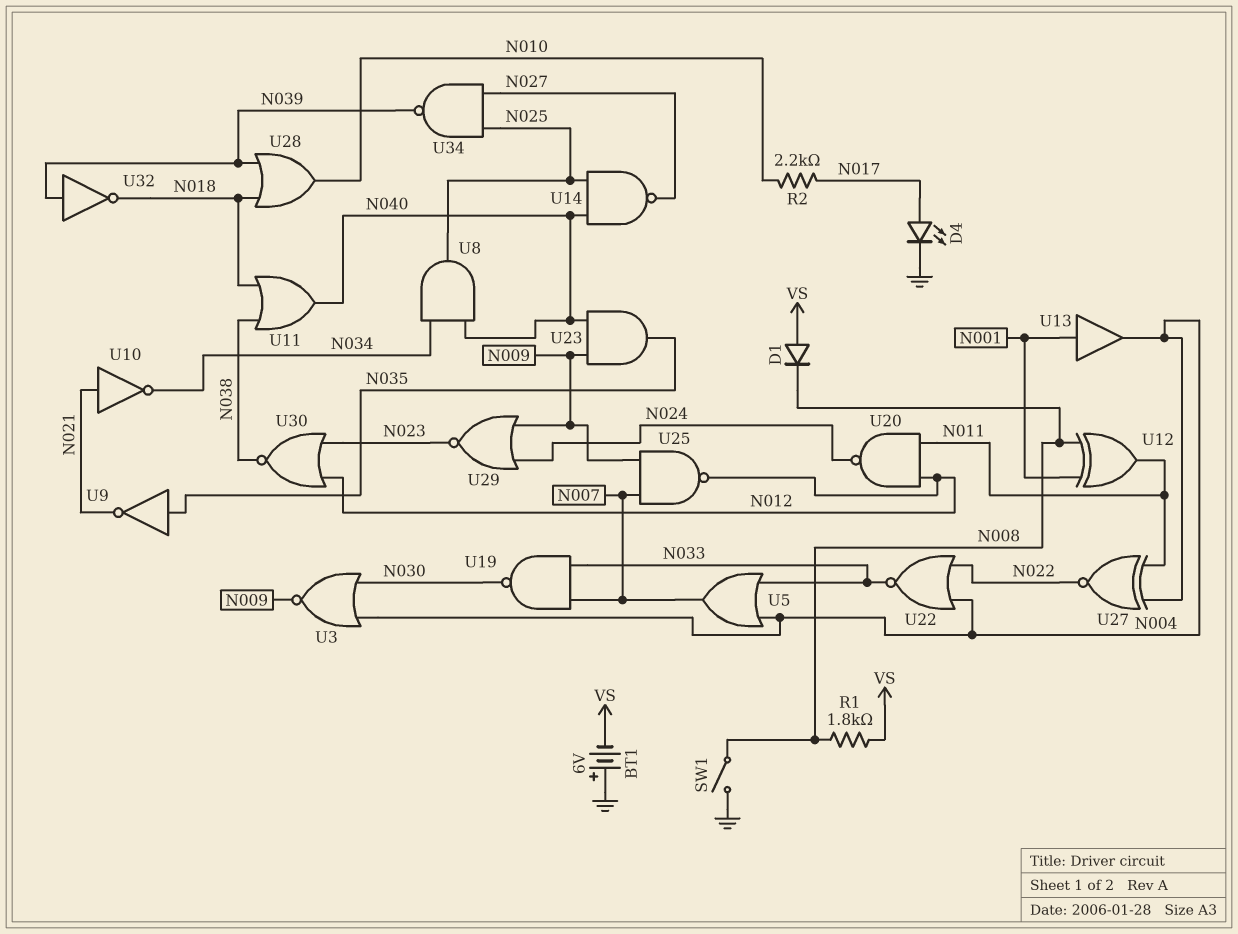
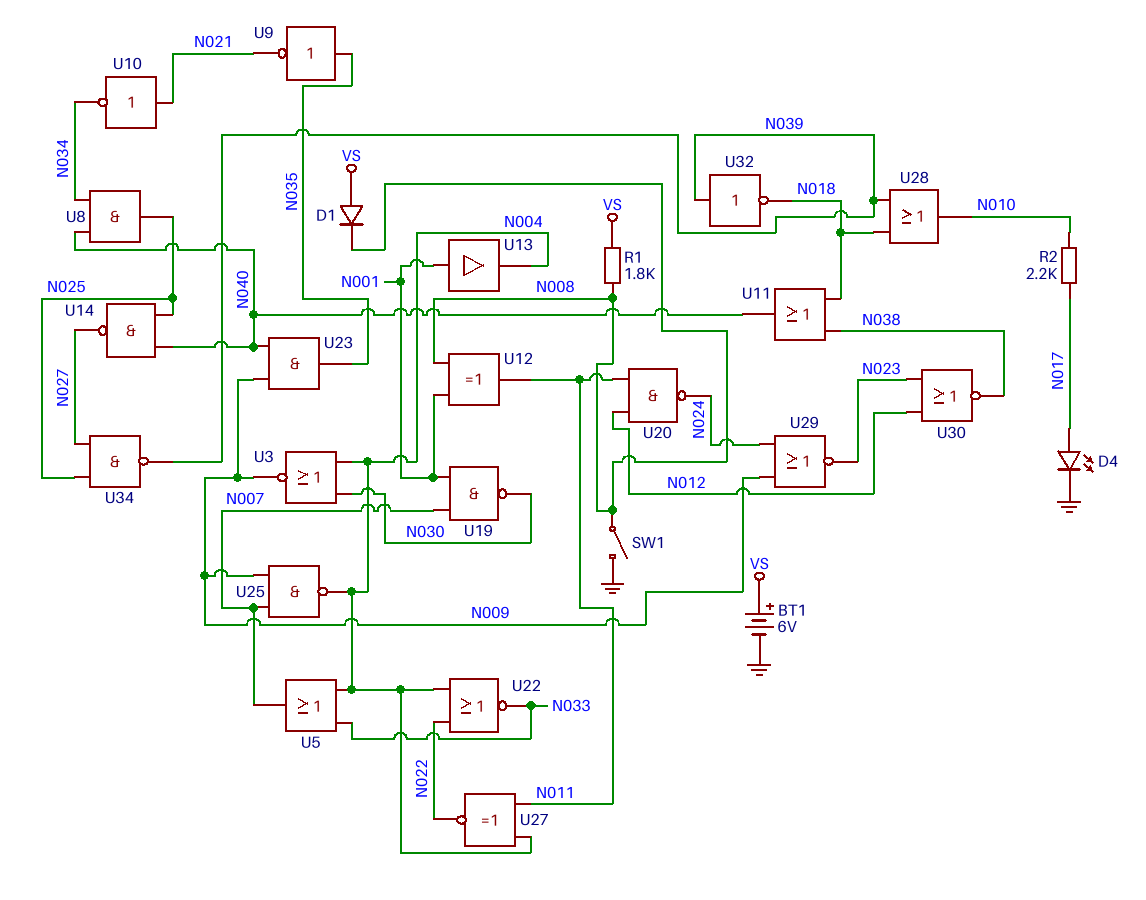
BT1: 6V (plus GND, minus VS) -> 6V (plus VS, minus GND)
U19: NAND (in N007, in N033, out N030) -> NAND (in N001, in N007, out N030)
U25: NAND (in N007, in N009, out N012) -> NAND (in N007, in N009, out N004)

